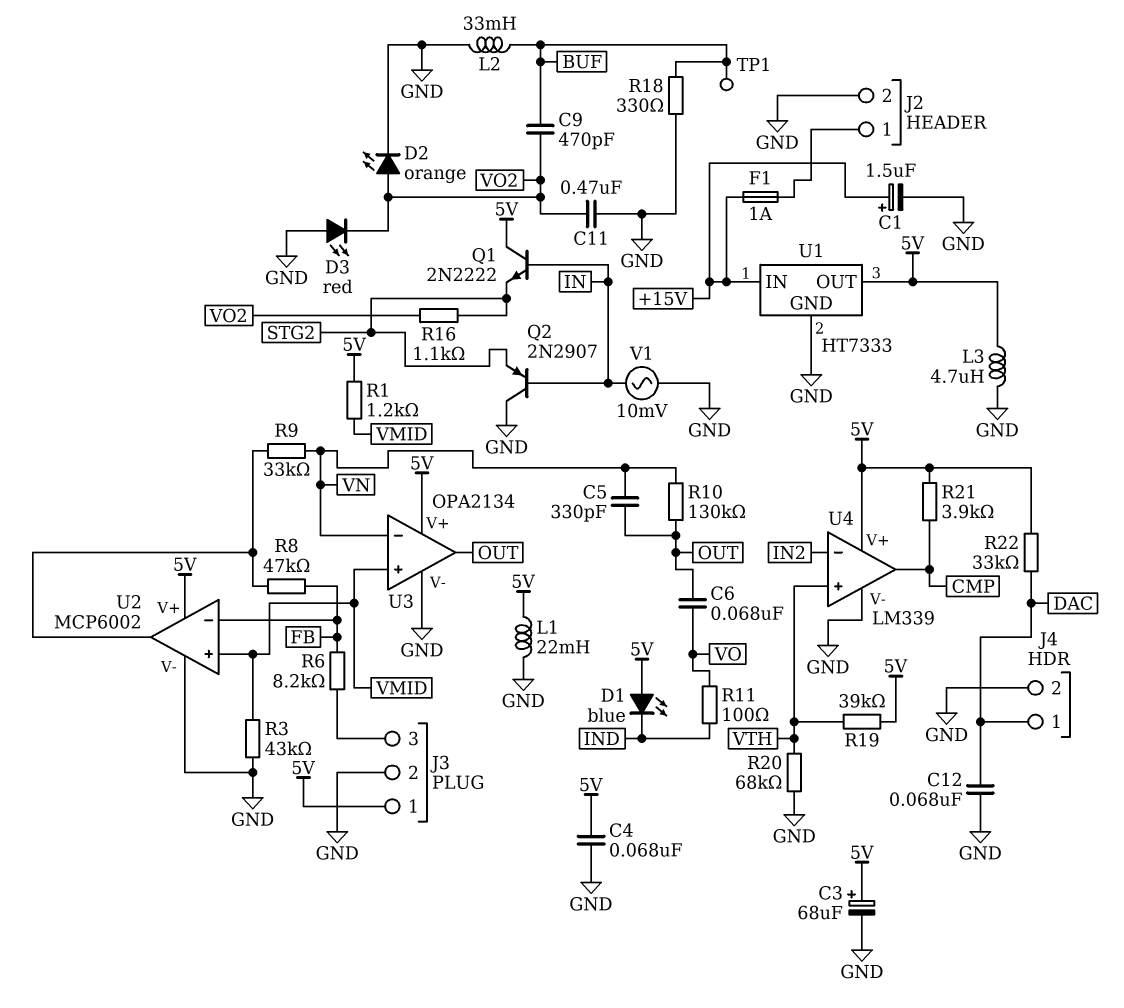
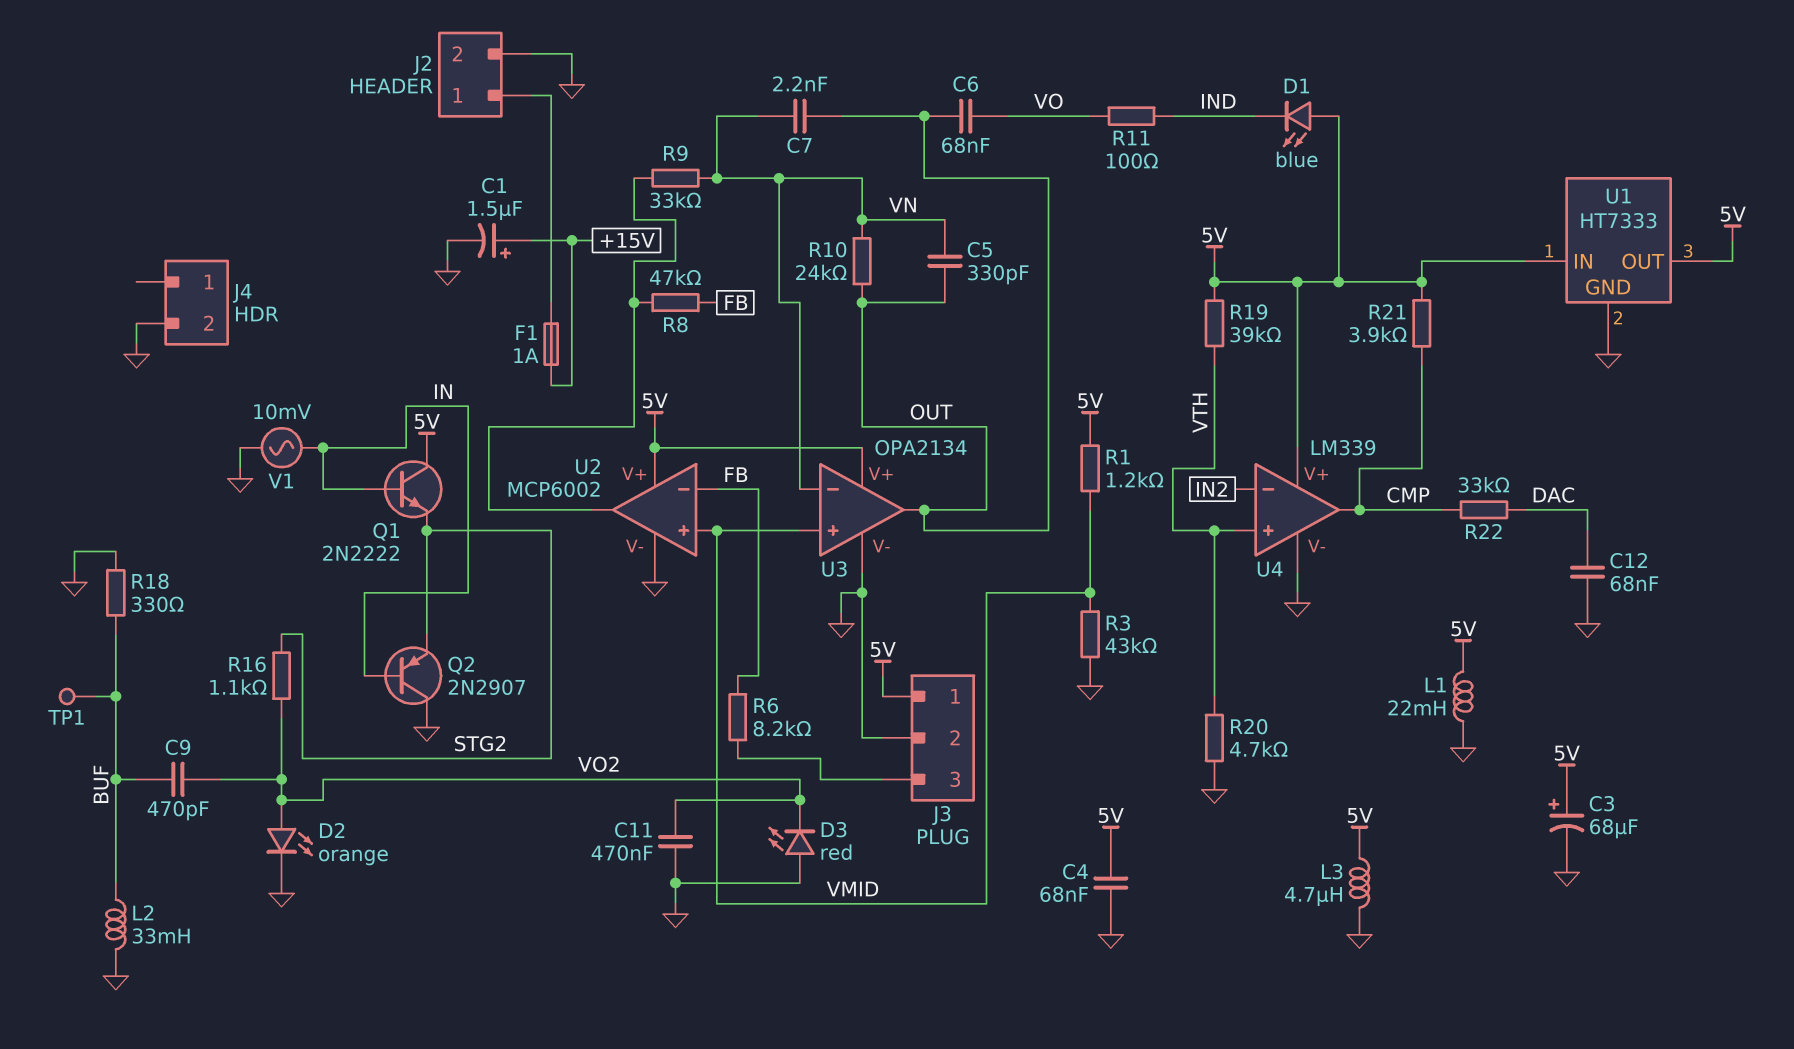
C7: none -> 2.2nF (OUT, VN)
J4 pin 1: DAC -> none
R10: 130k (OUT, VN) -> 24k (OUT, VN)
R20: 68k (GND, VTH) -> 4.7k (GND, VTH)
R22: 33k (5V, DAC) -> 33k (CMP, DAC)
U1 pin IN: +15V -> 5V

